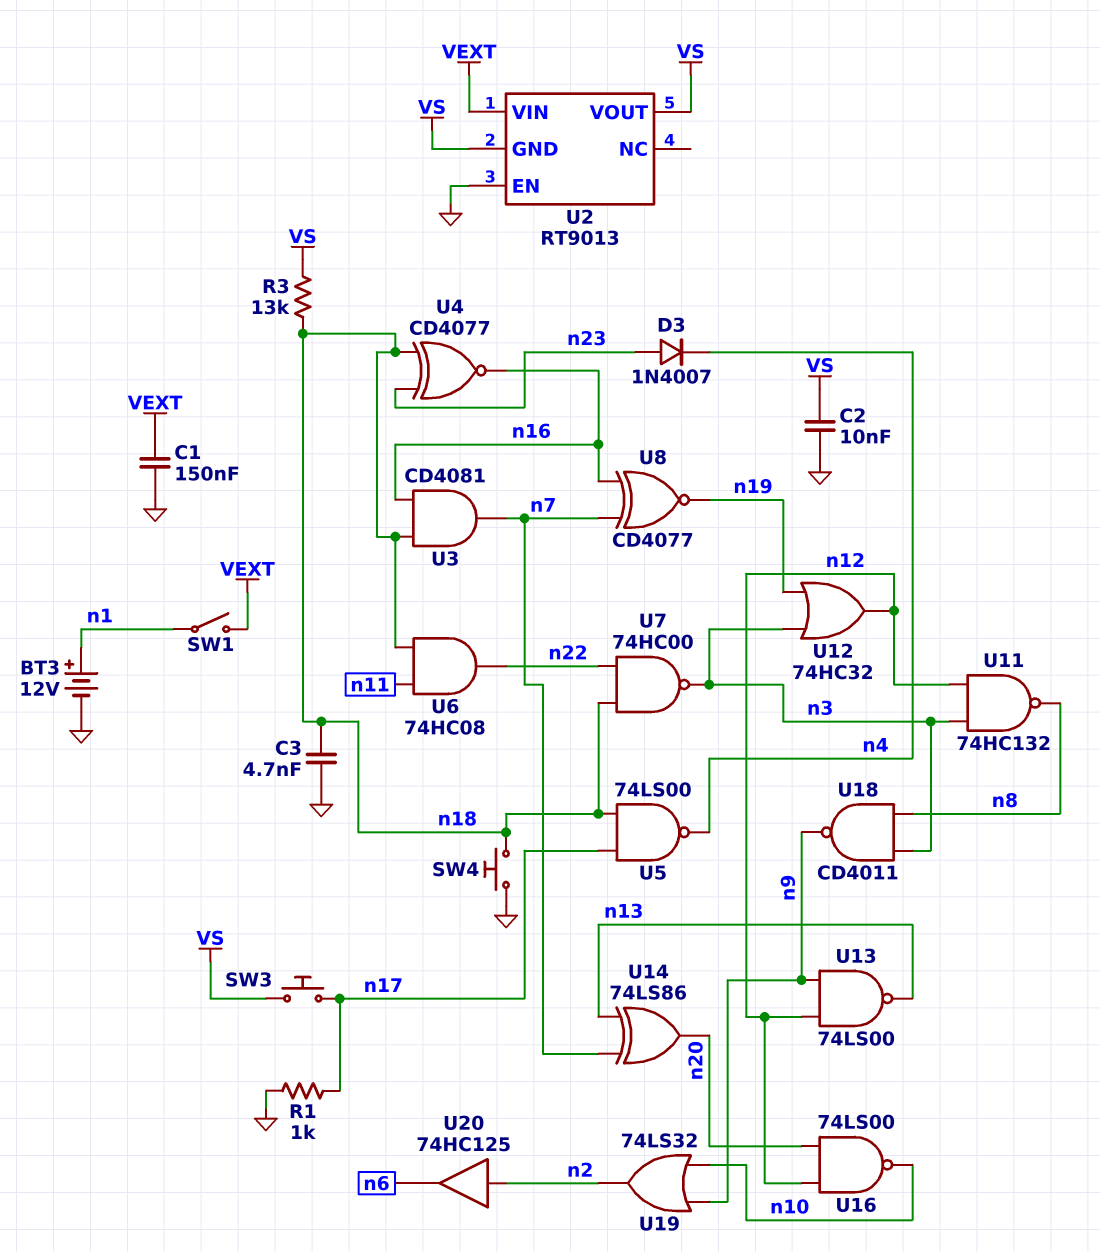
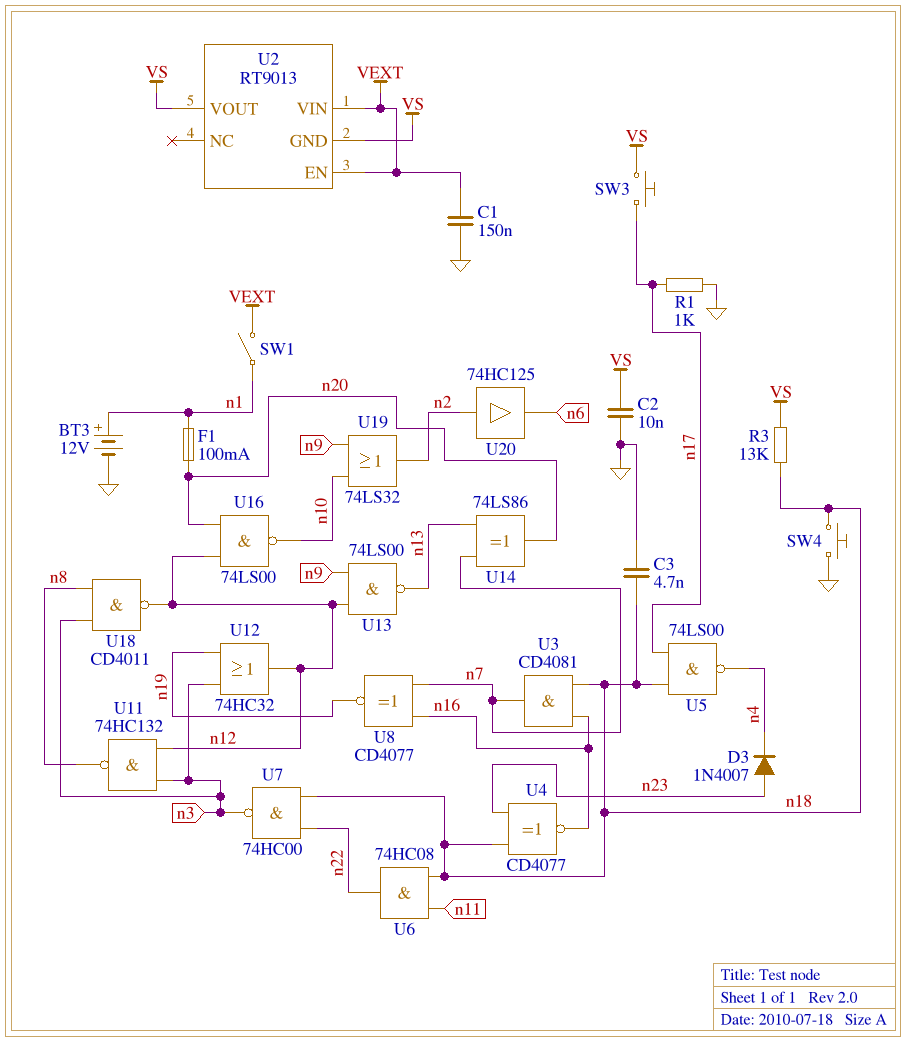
F1: none -> 100mA (n1, n20)
U2 pin EN: GND -> VEXT
U18: NAND CD4011 (in n3, in n8, out n9) -> NAND CD4011 (in n3, in n8, out n12)

